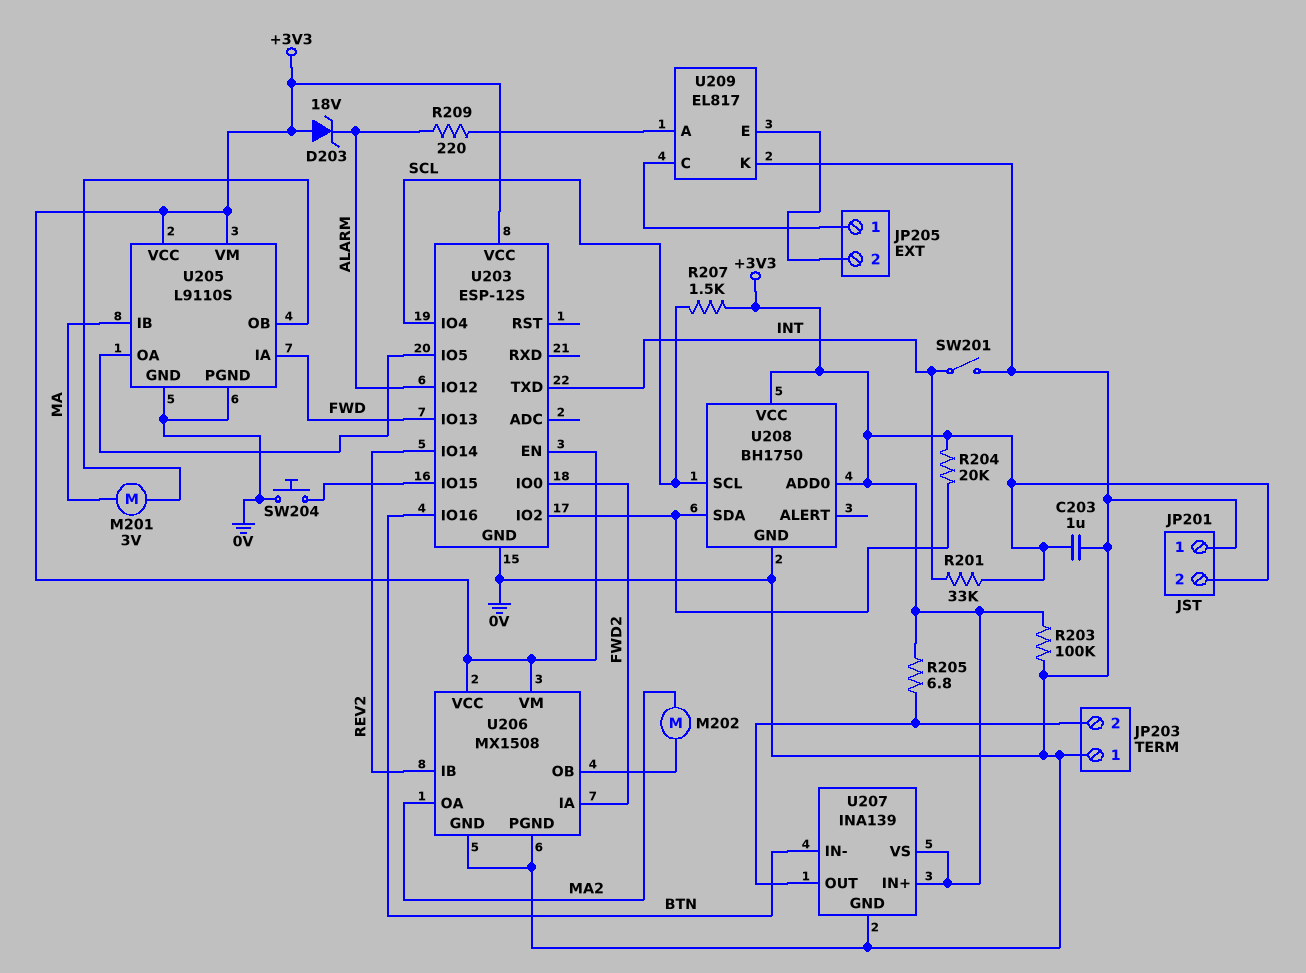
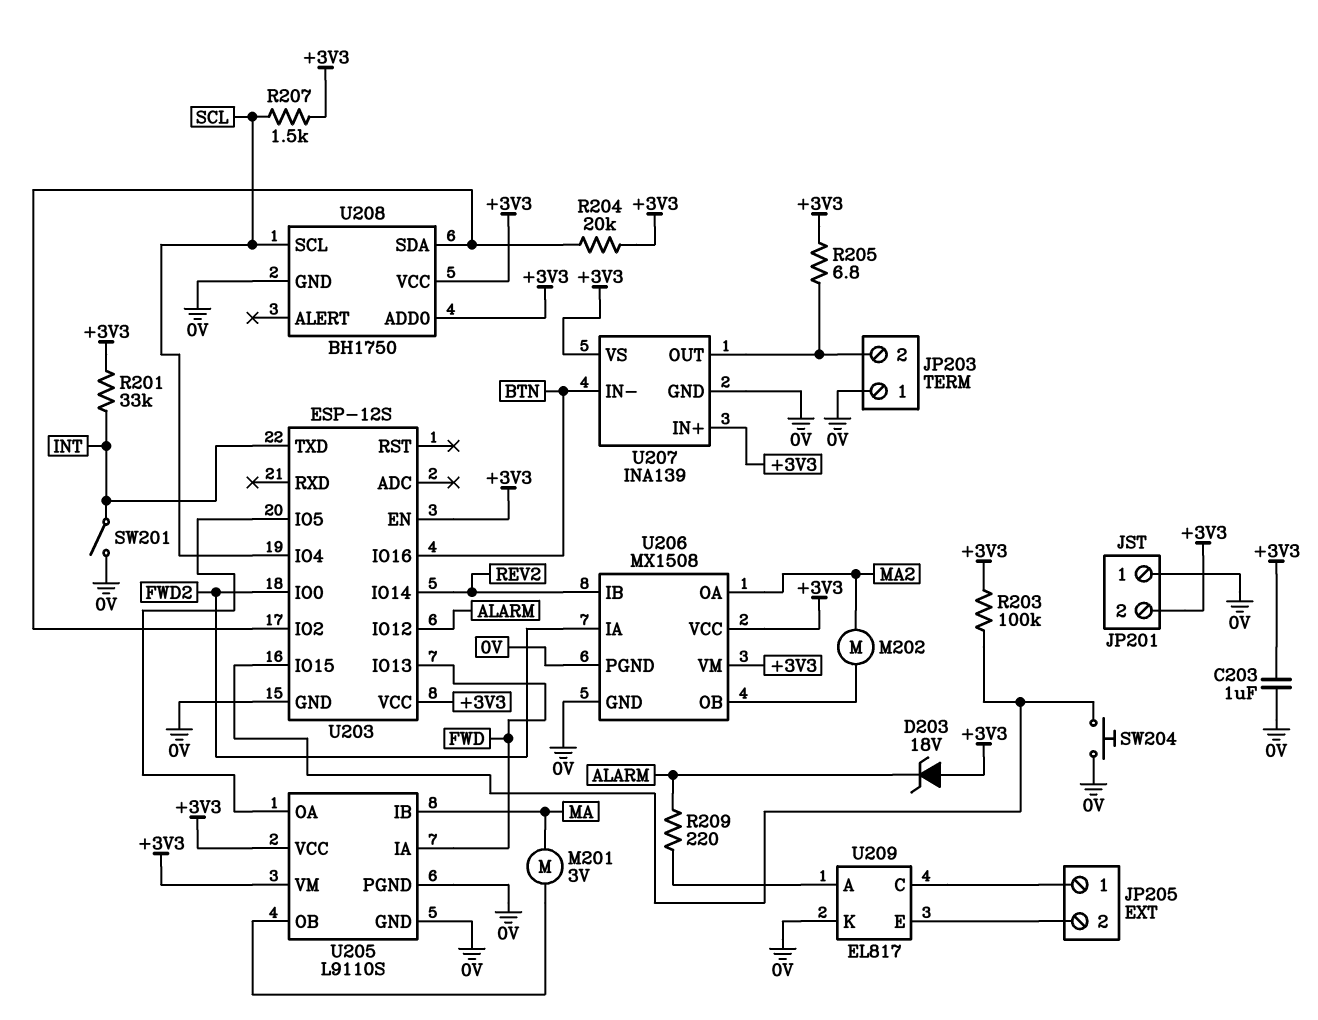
R203: 100k (+3V3, 0V) -> 100k (+3V3, U203/IO15)

